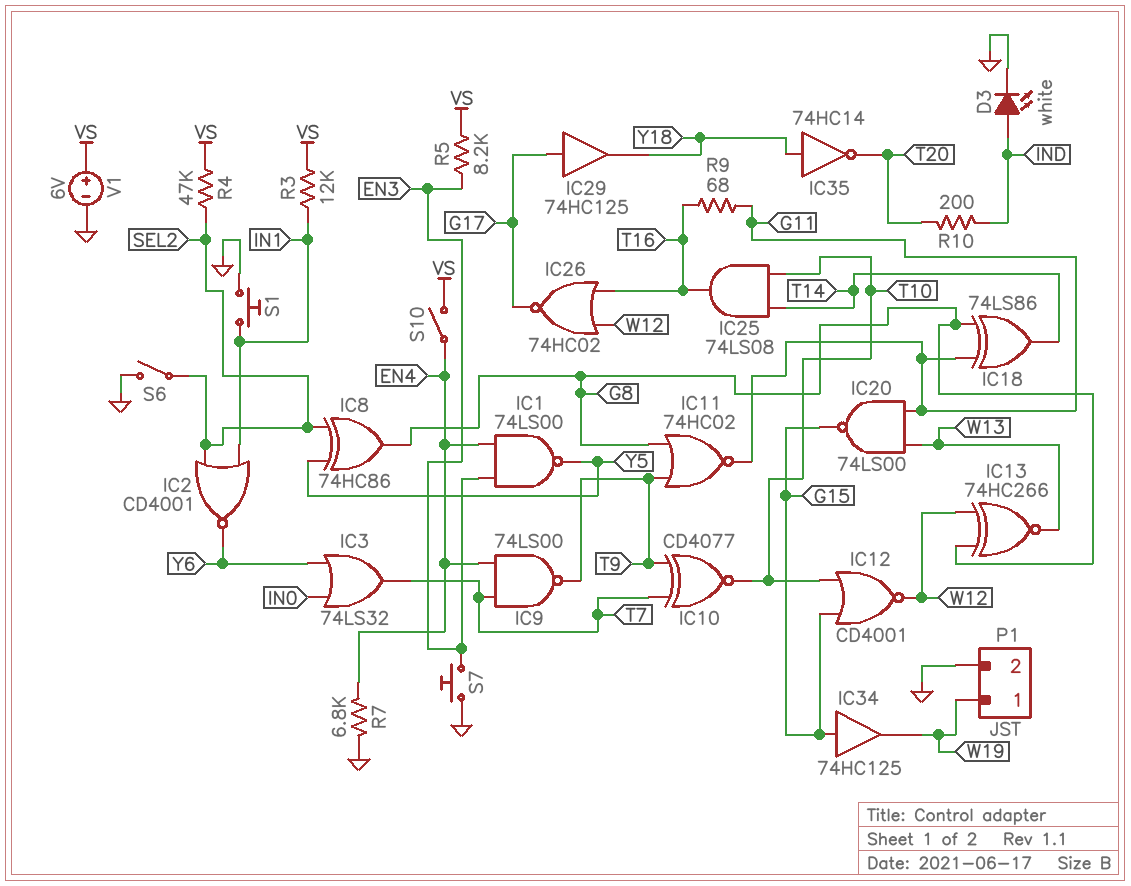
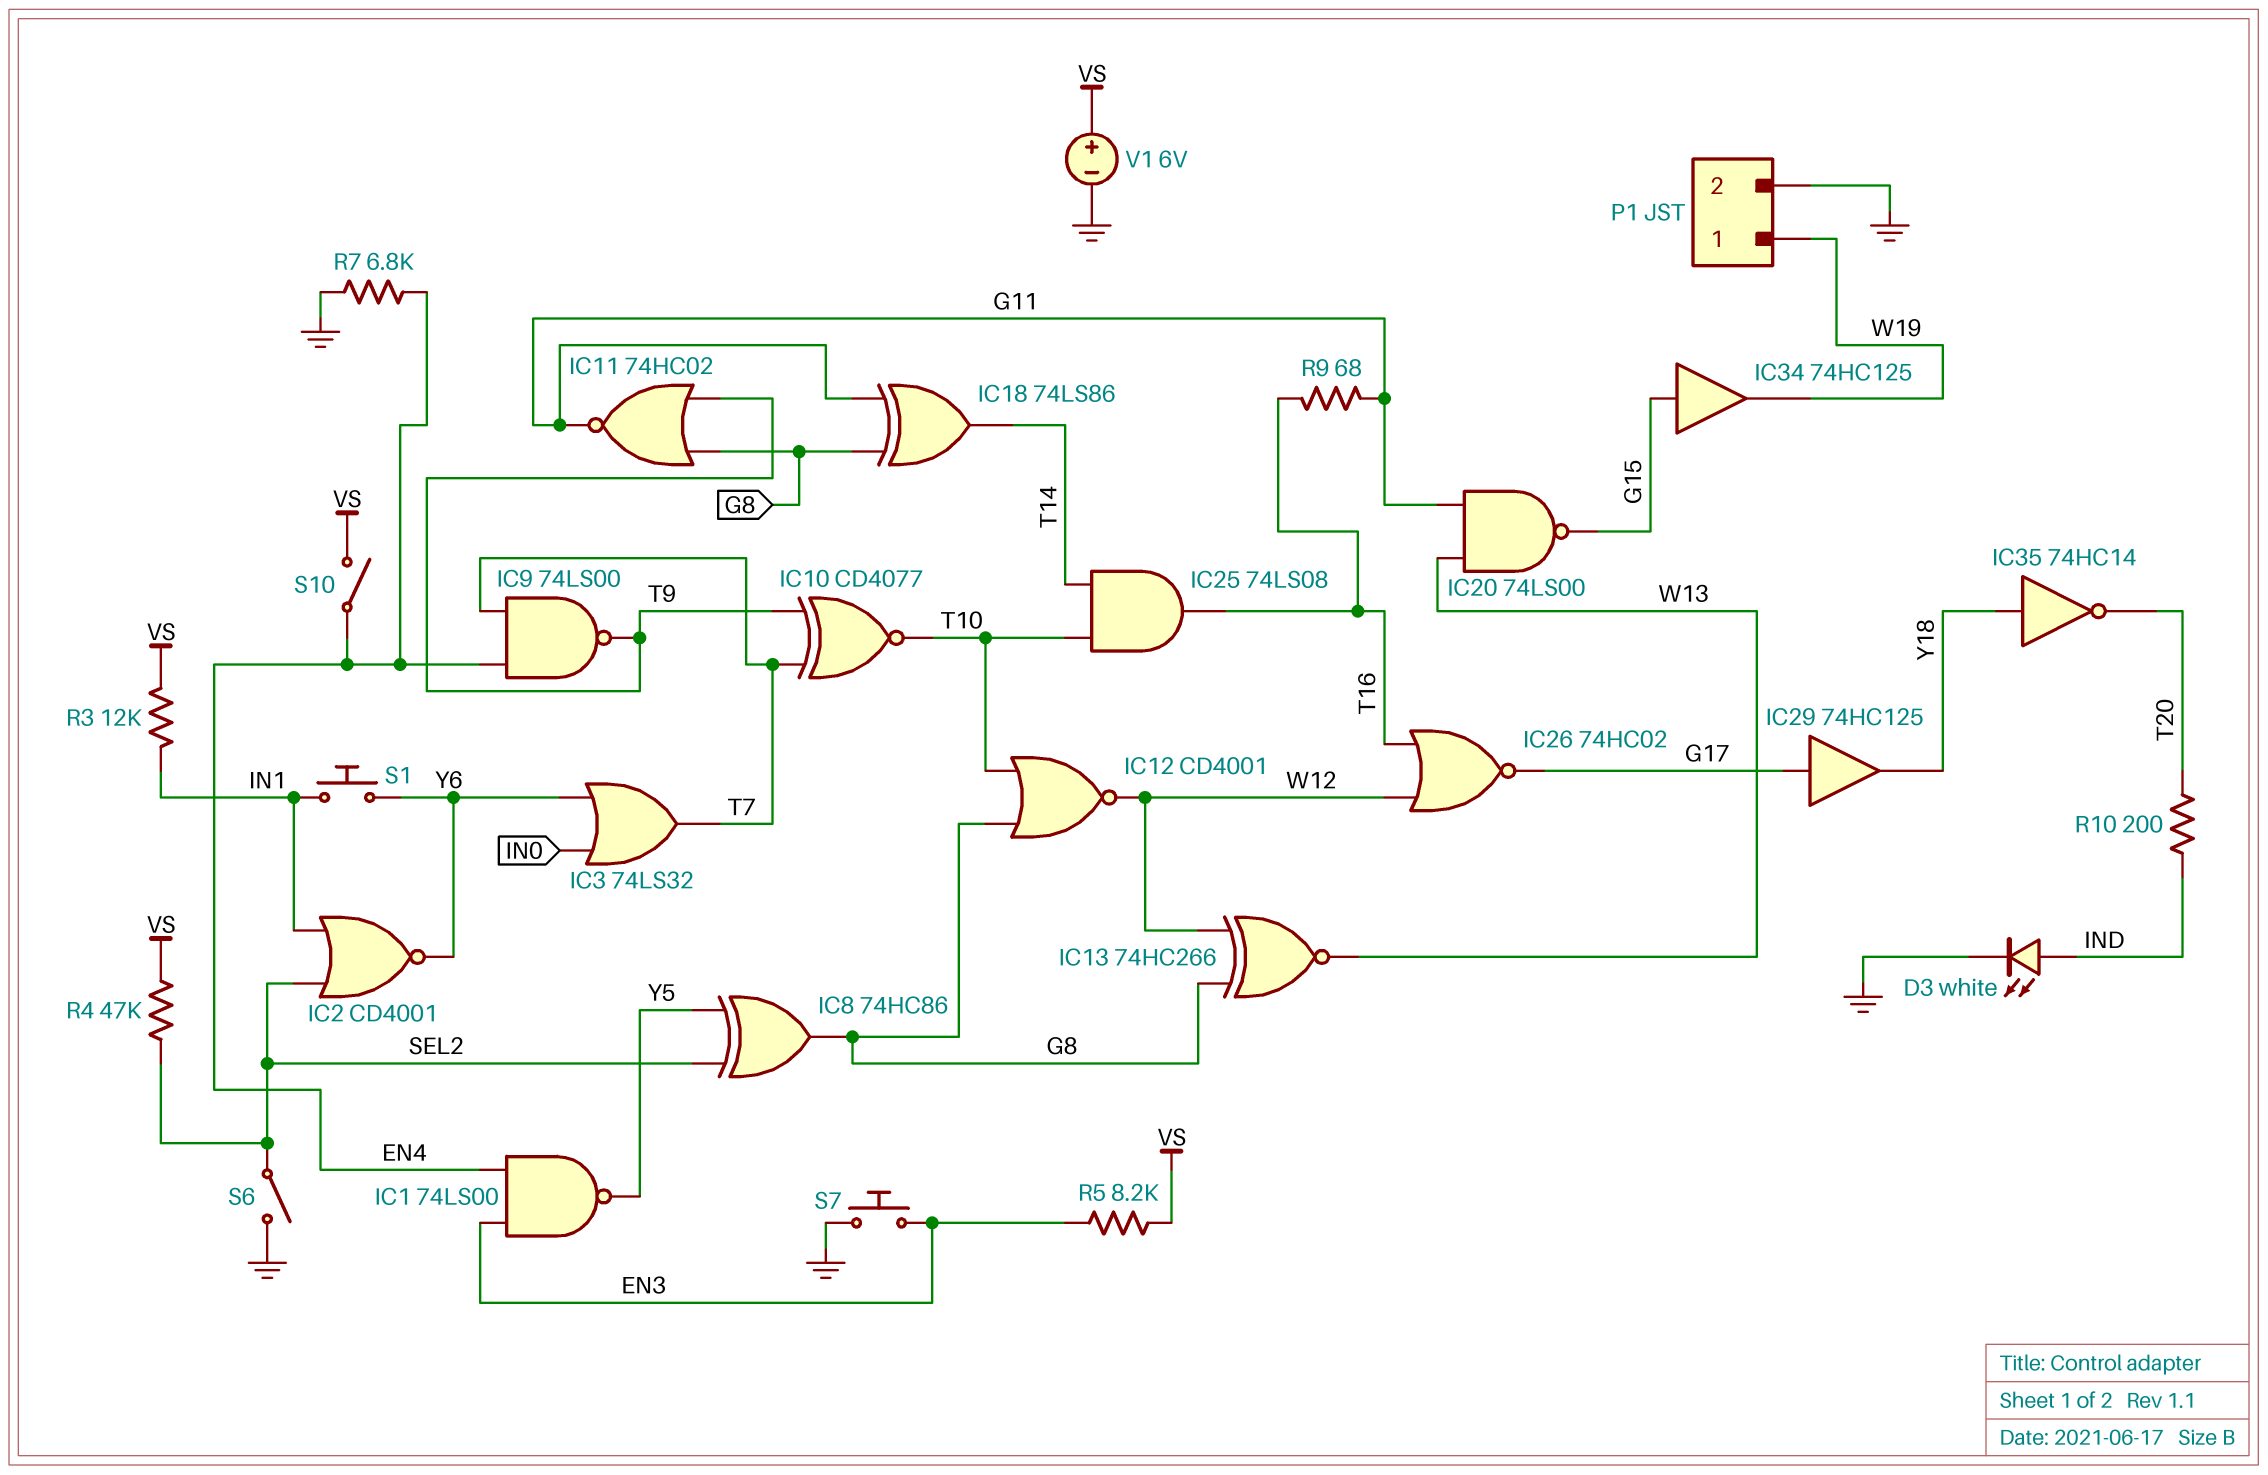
IC12: NOR CD4001 (in G15, in T10, out W12) -> NOR CD4001 (in G8, in T10, out W12)
S1: button (GND, IN1) -> button (IN1, Y6)

